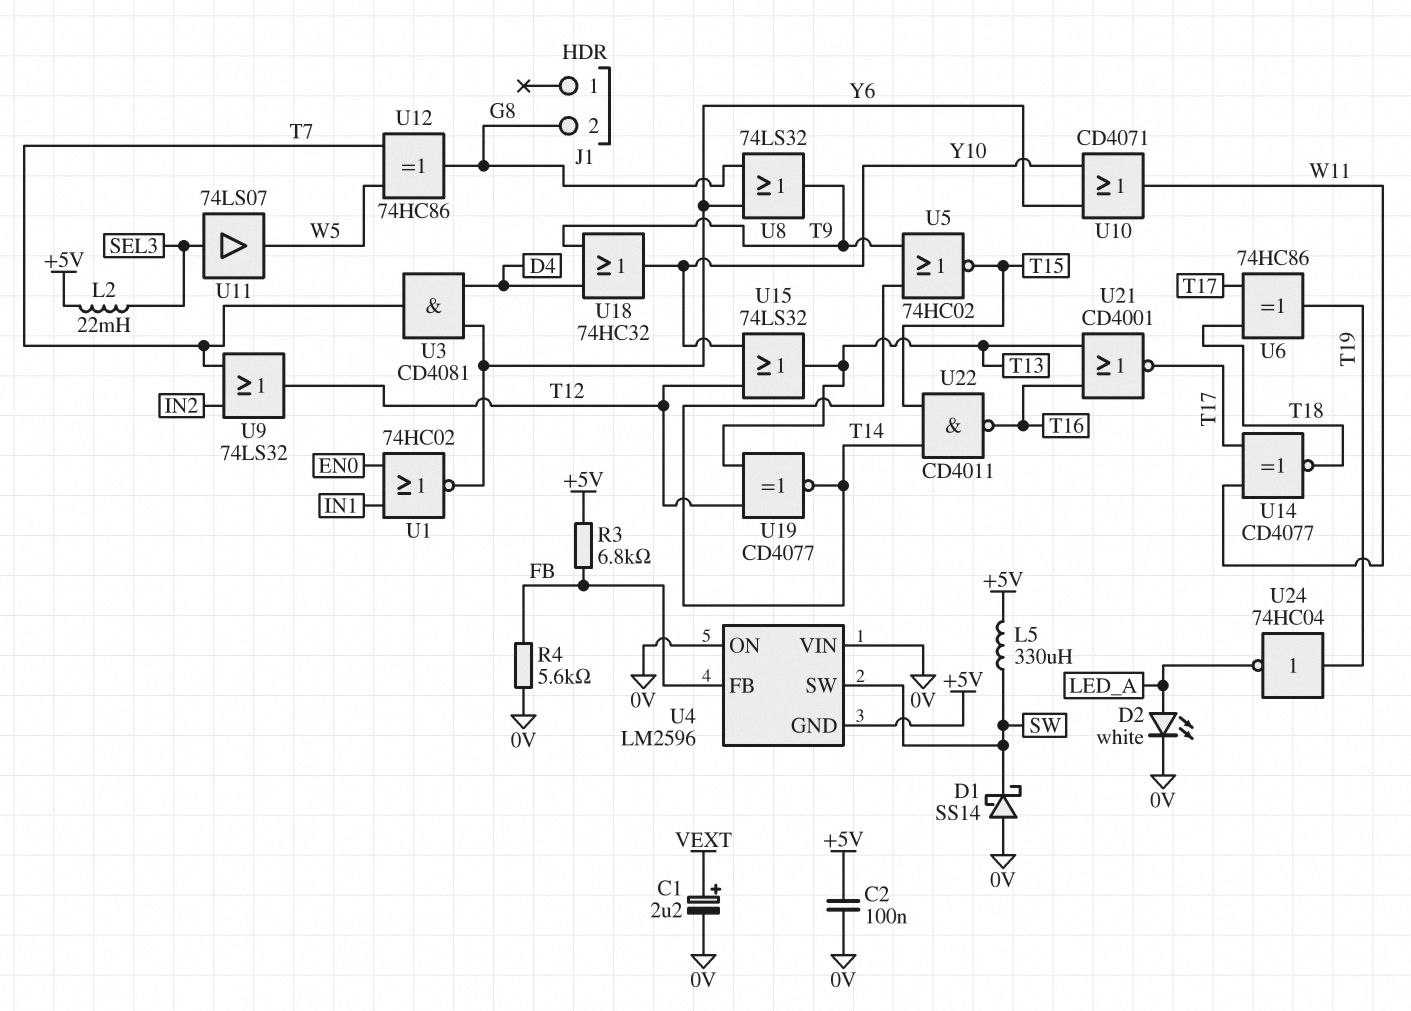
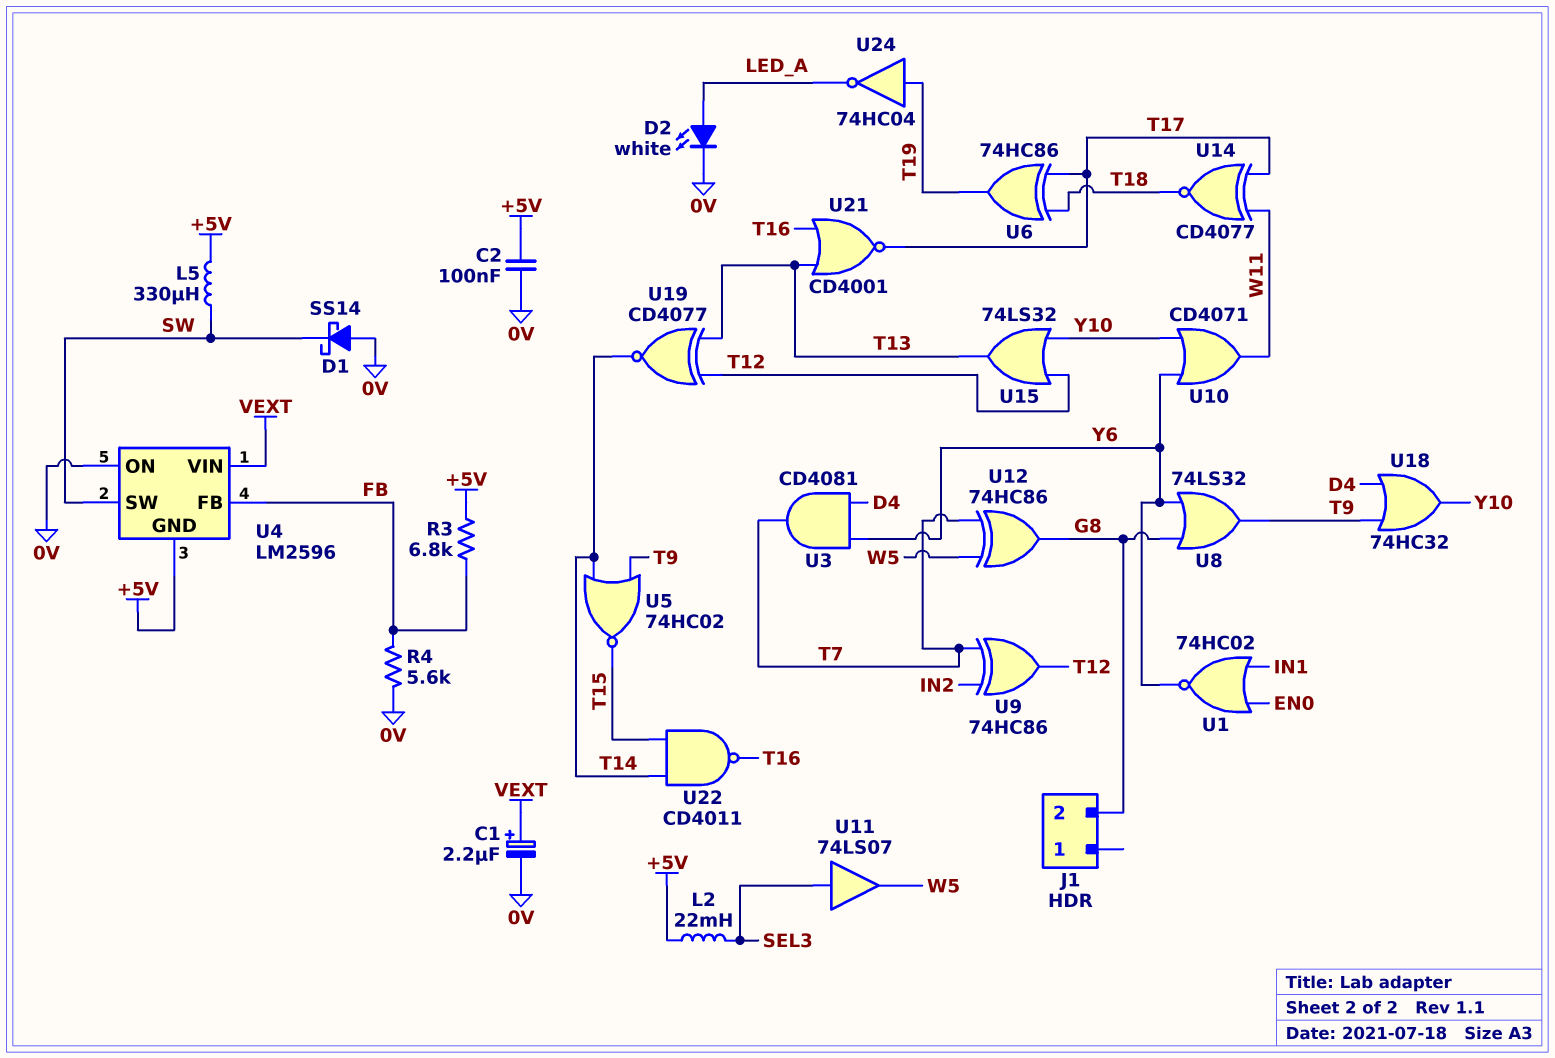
U4 pin VIN: 0V -> VEXT
U9: OR 74LS32 (in IN2, in T7, out T12) -> XOR 74HC86 (in IN2, in T7, out T12)

